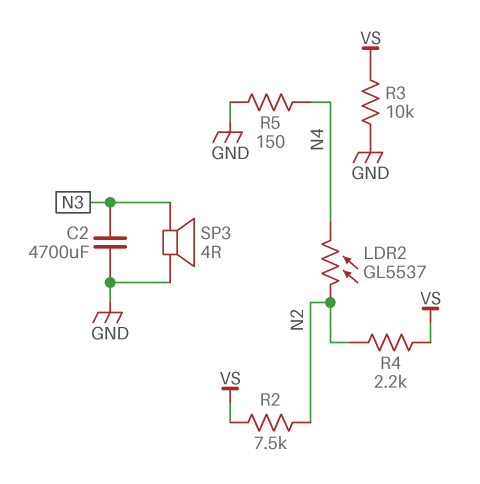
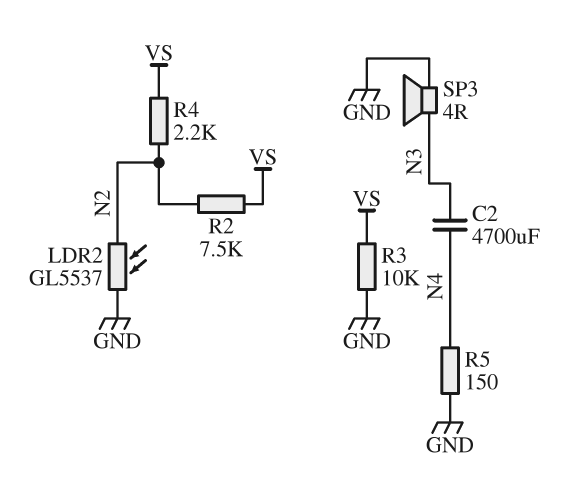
C2: 4700uF (GND, N3) -> 4700uF (N3, N4)
LDR2: GL5537 (N2, N4) -> GL5537 (GND, N2)

